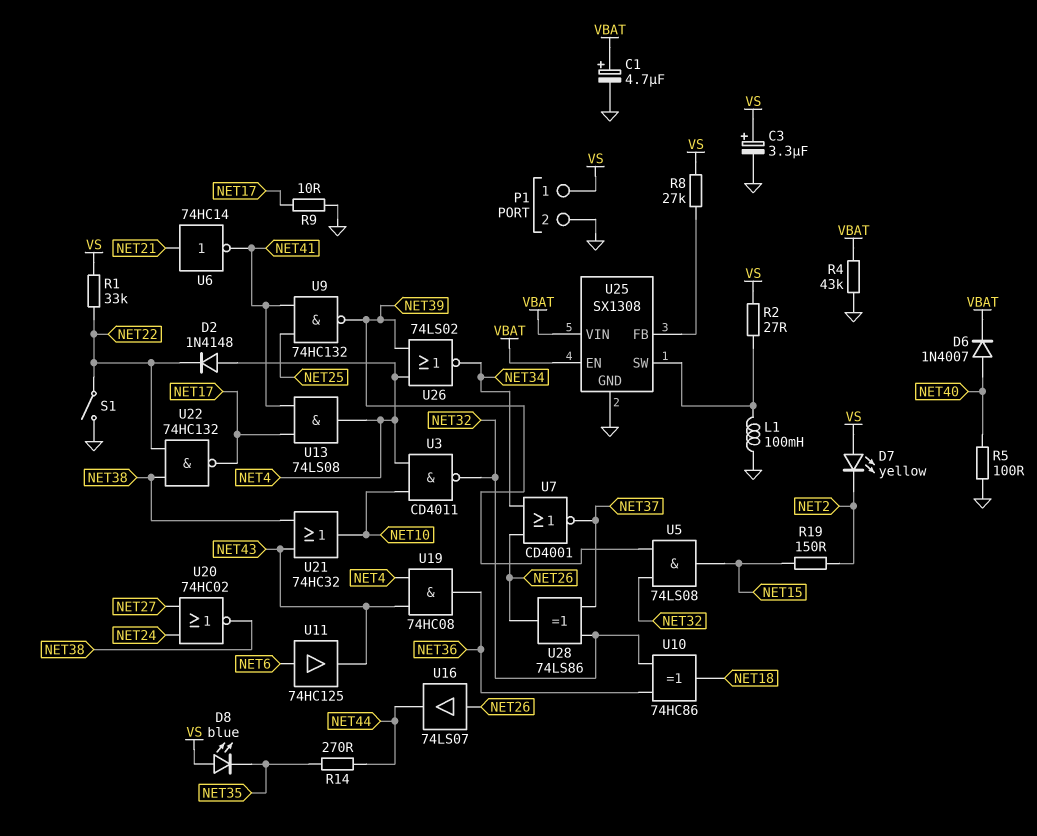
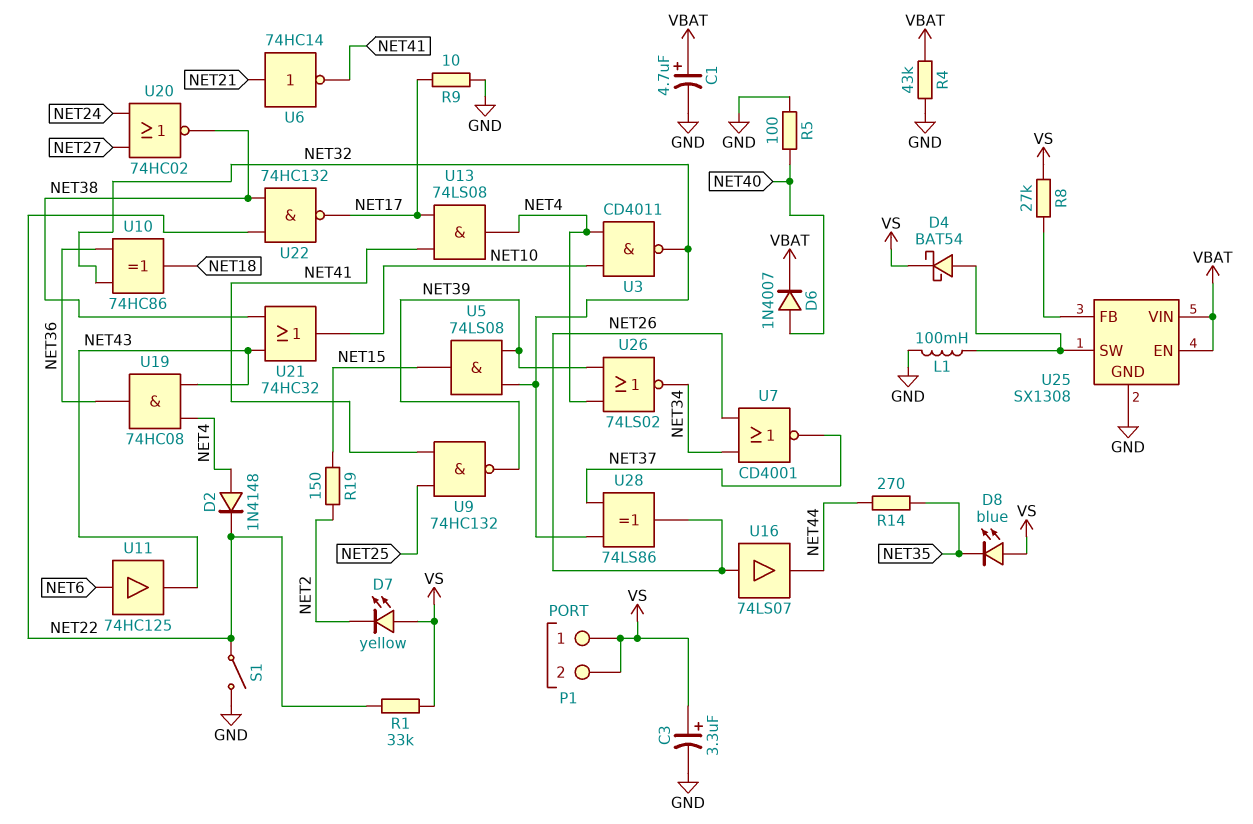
D4: none -> schottky BAT54 (A U25/SW, K VS)
P1 pin 2: GND -> VS
R2: 27 (U25/SW, VS) -> none

